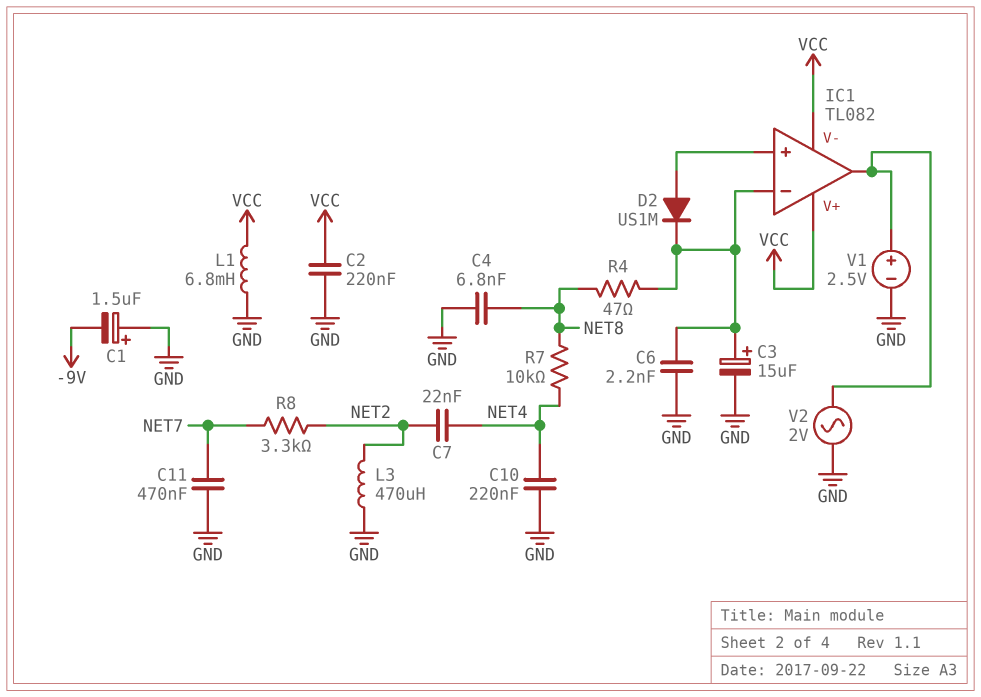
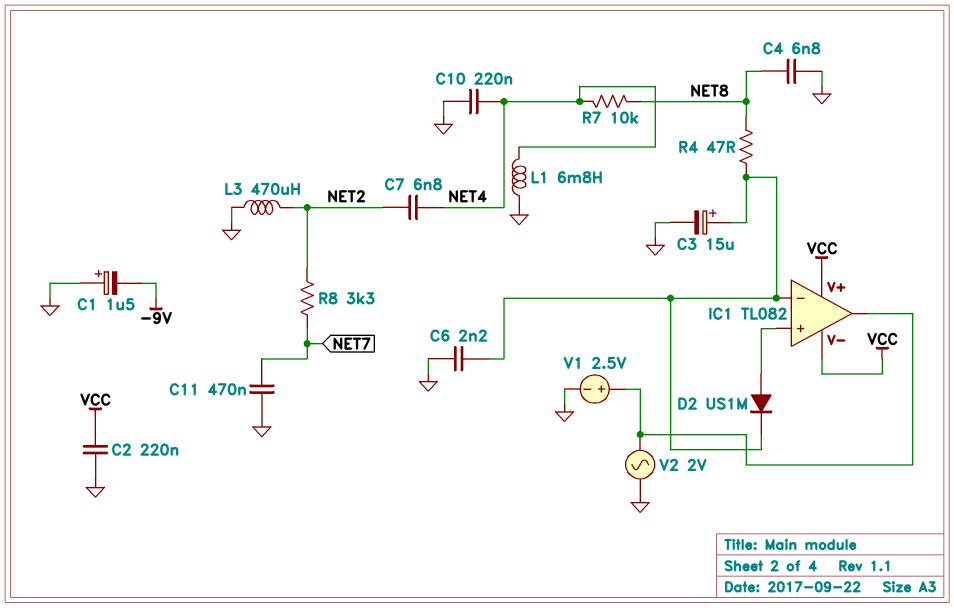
C7: 22nF (NET2, NET4) -> 6.8nF (NET2, NET4)
L1: 6.8mH (GND, VCC) -> 6.8mH (GND, NET4)

